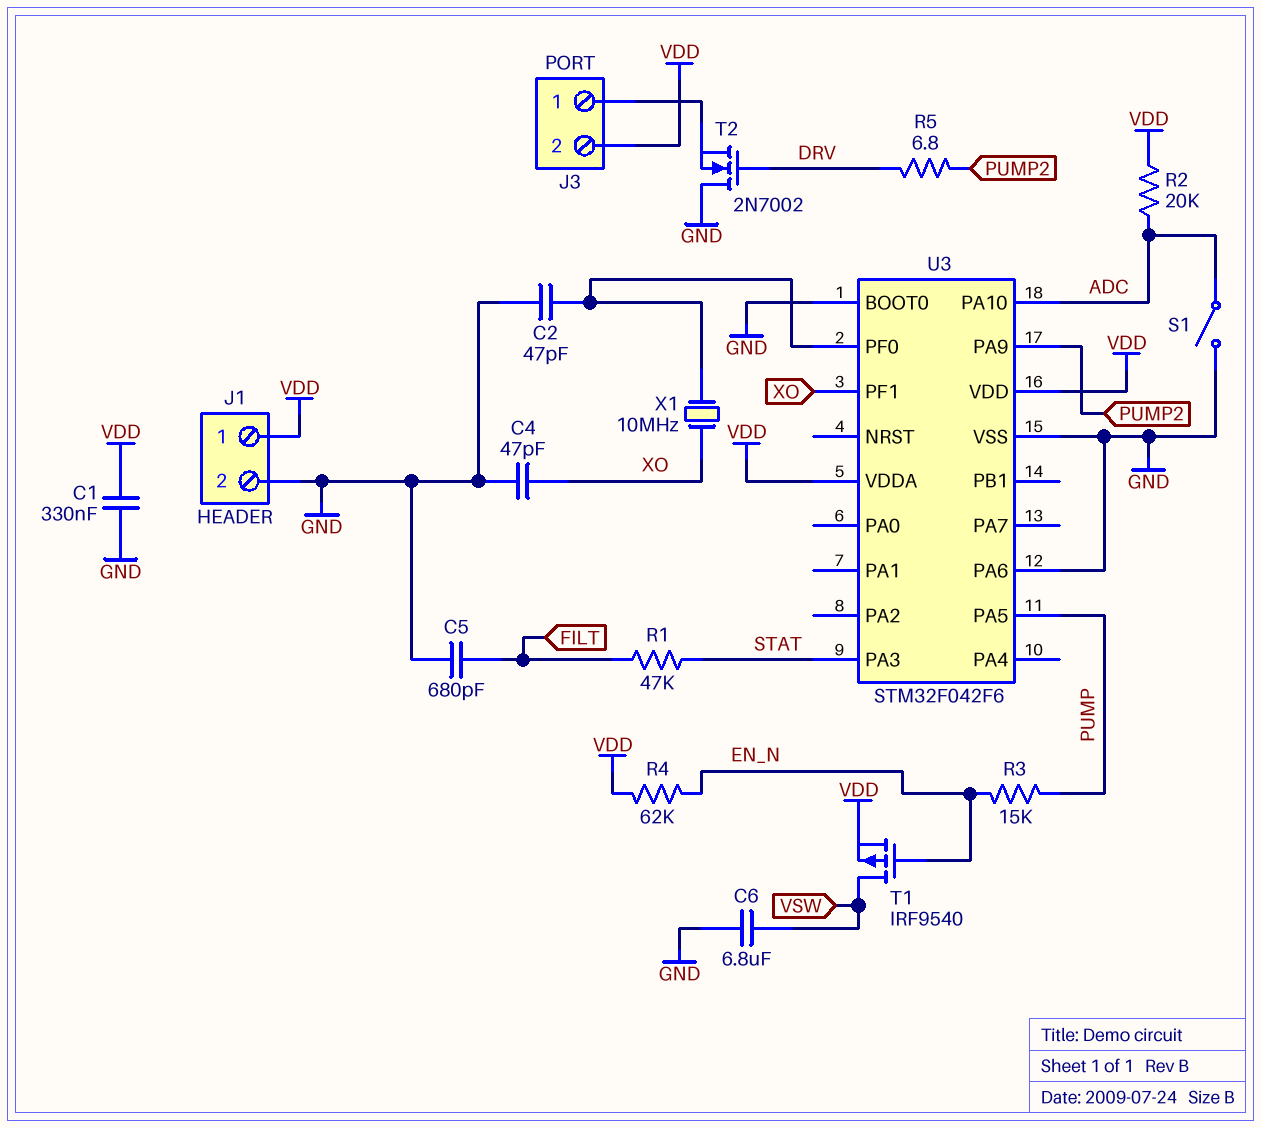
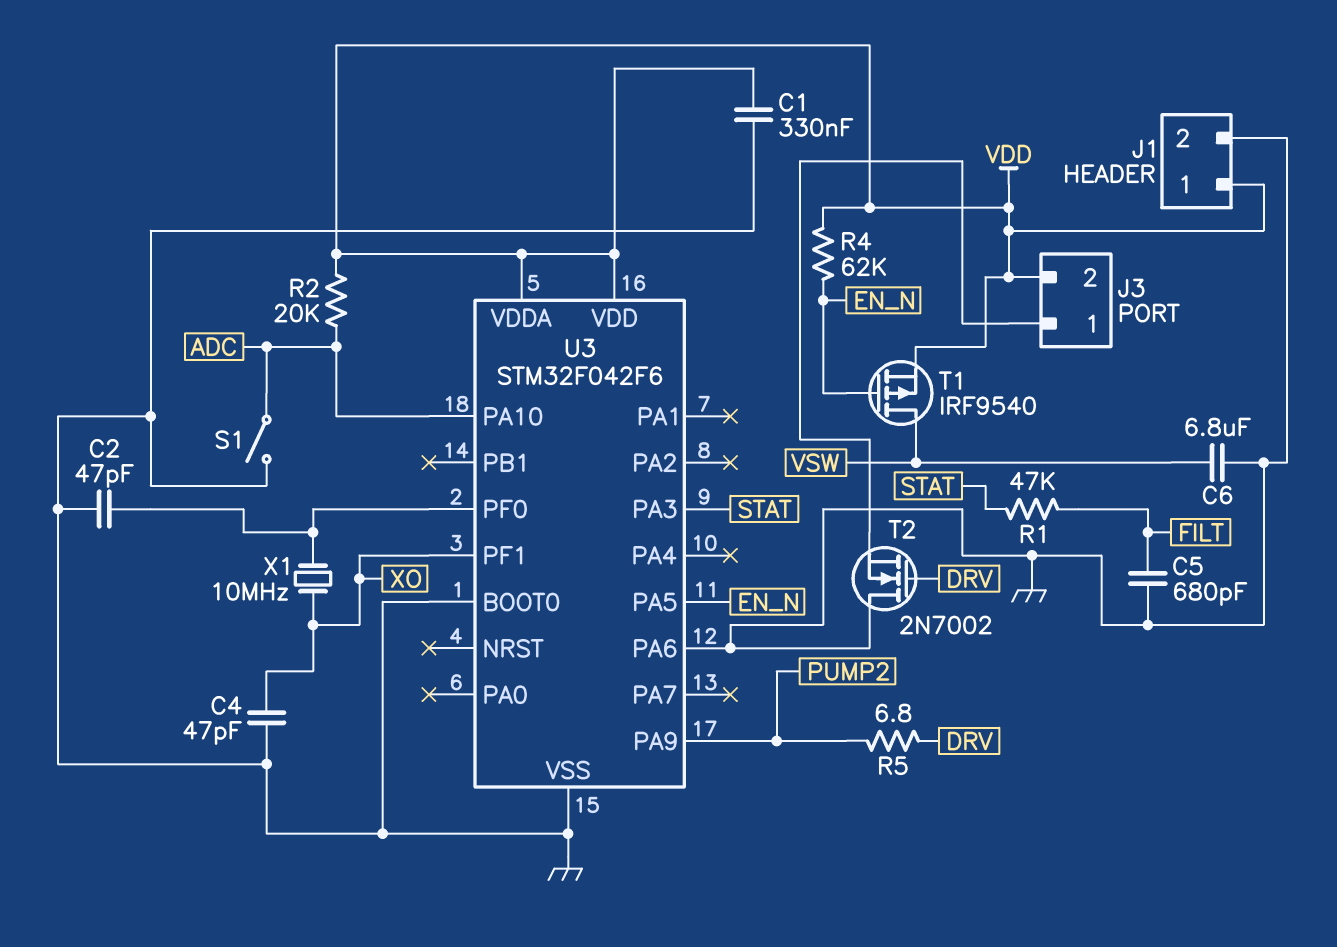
R3: 15k (EN_N, PUMP) -> none
U3 pin PA5: PUMP -> EN_N

